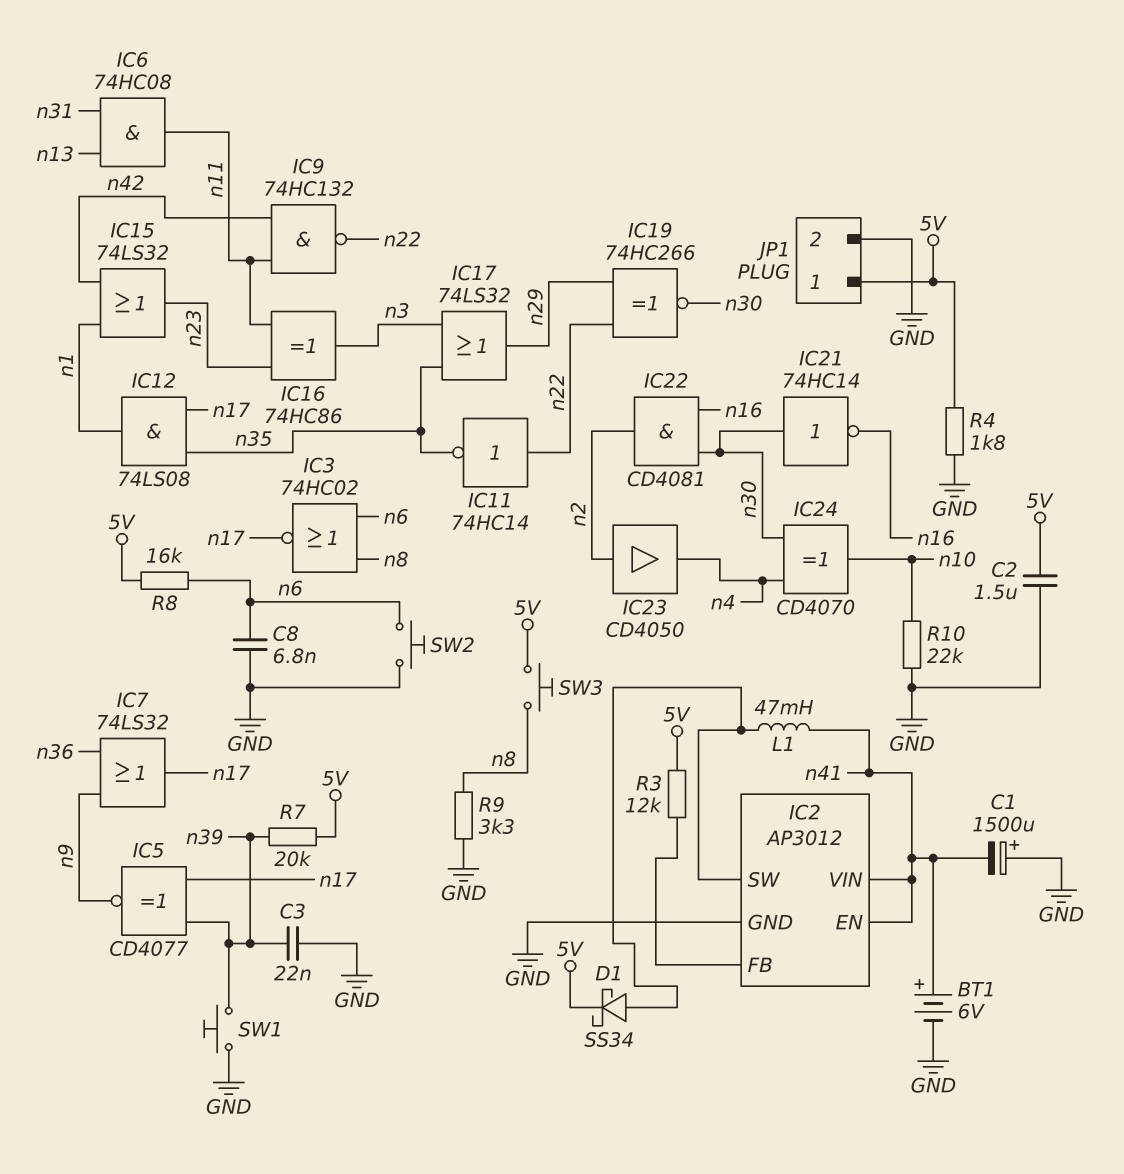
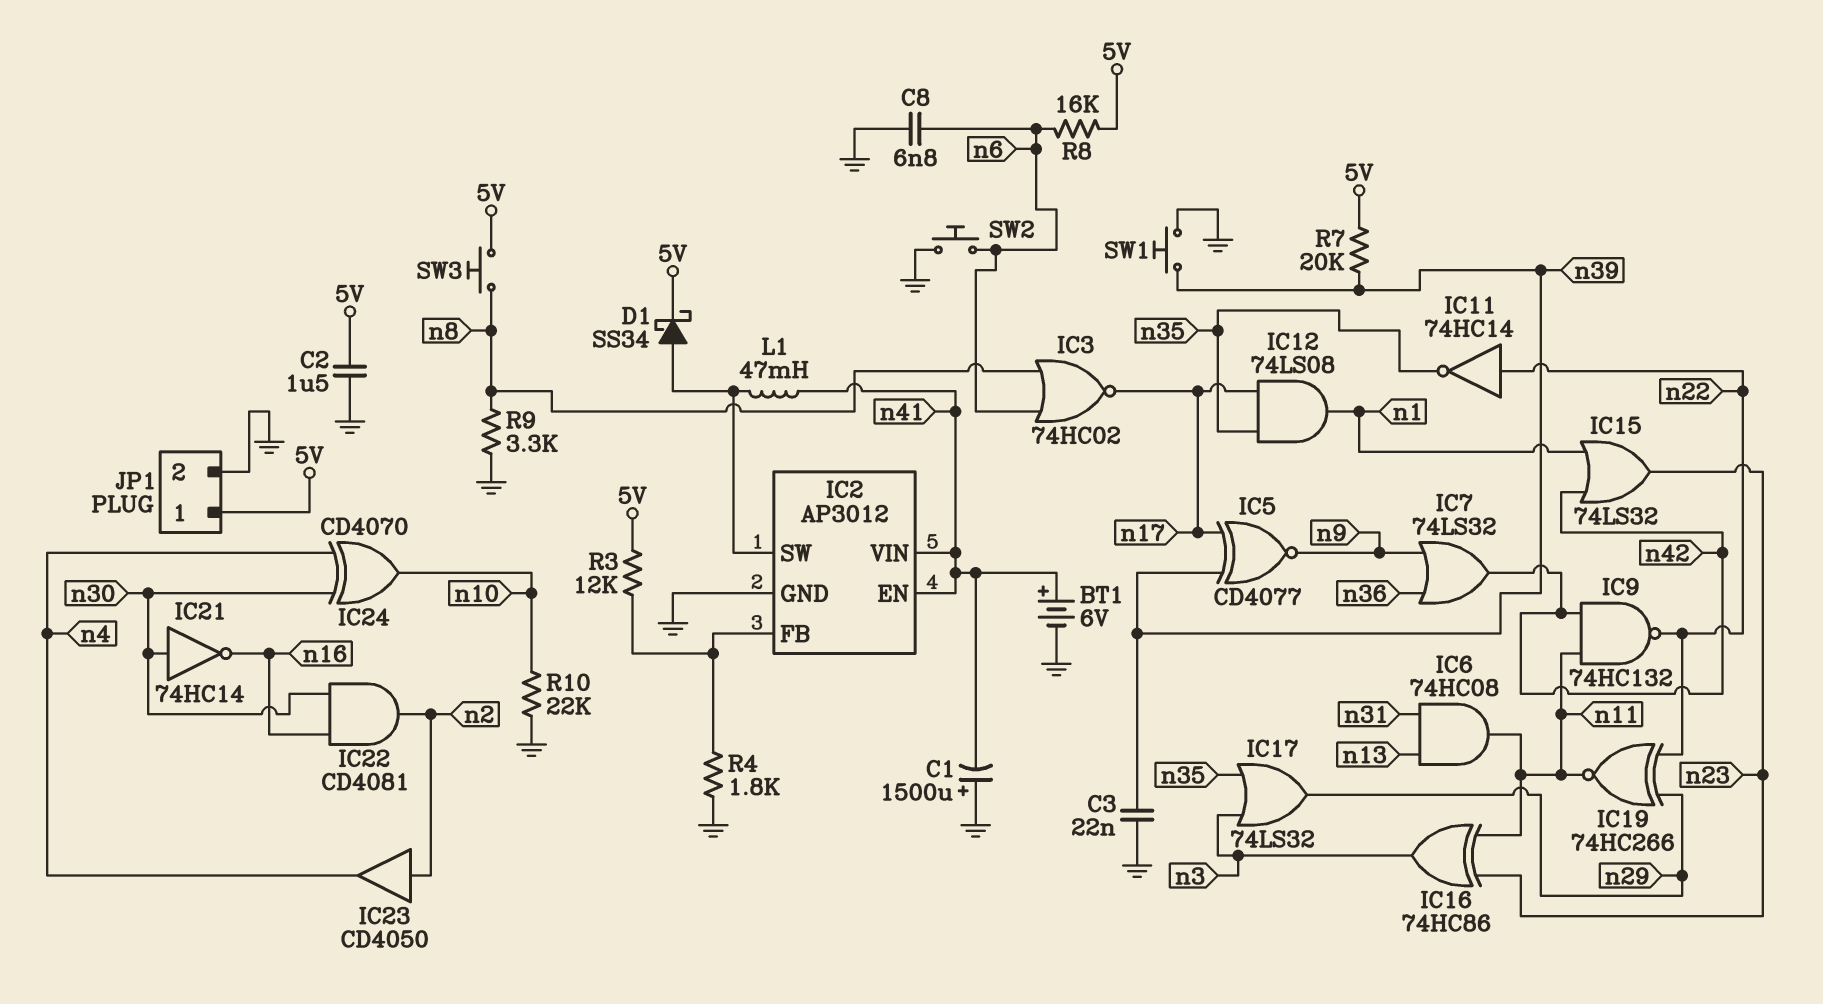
IC7: OR 74LS32 (in n9, in n36, out n17) -> OR 74LS32 (in n9, in n36, out n42)
IC19: XNOR 74HC266 (in n22, in n29, out n30) -> XNOR 74HC266 (in n22, in n29, out n11)
R4: 1.8k (5V, GND) -> 1.8k (GND, IC2/FB)

